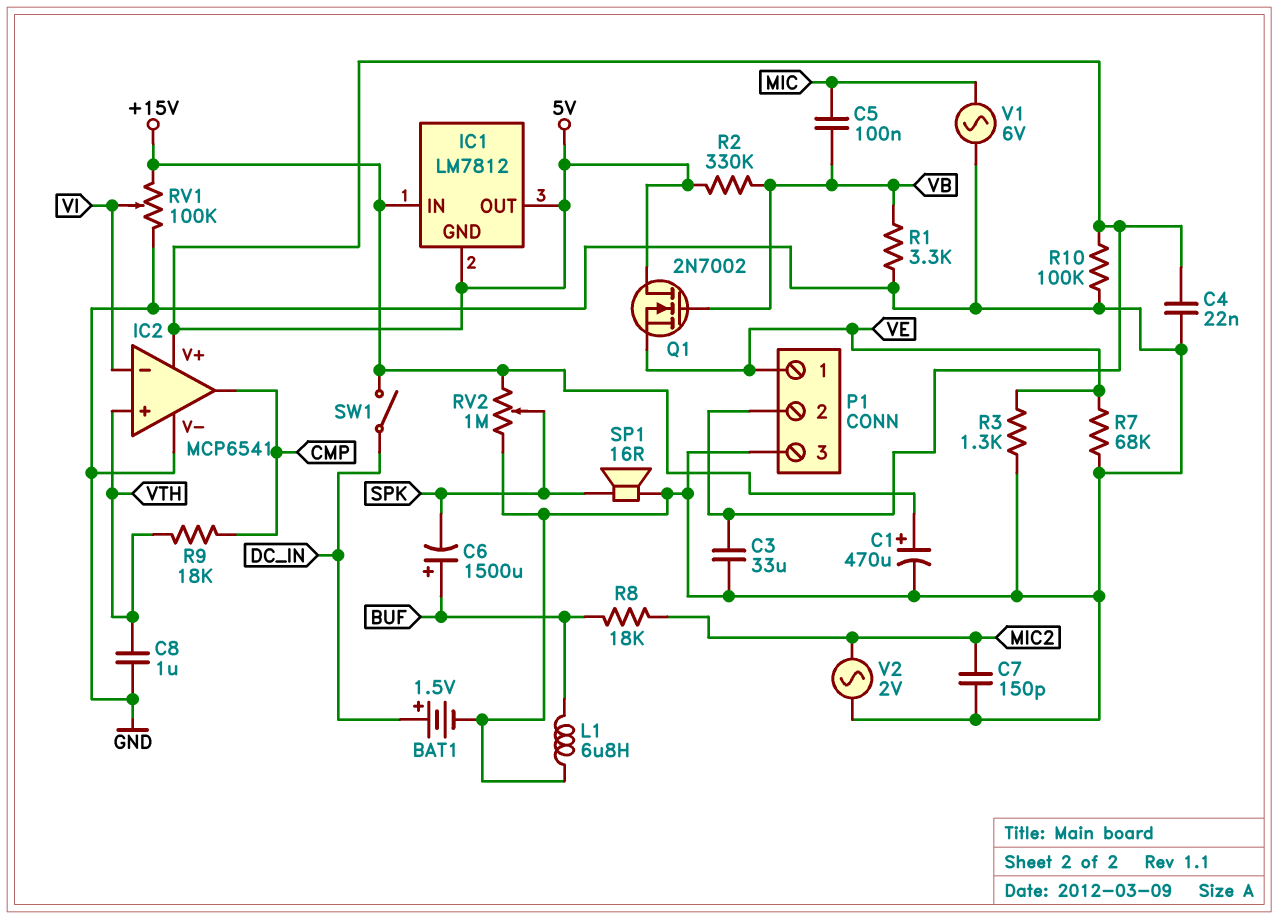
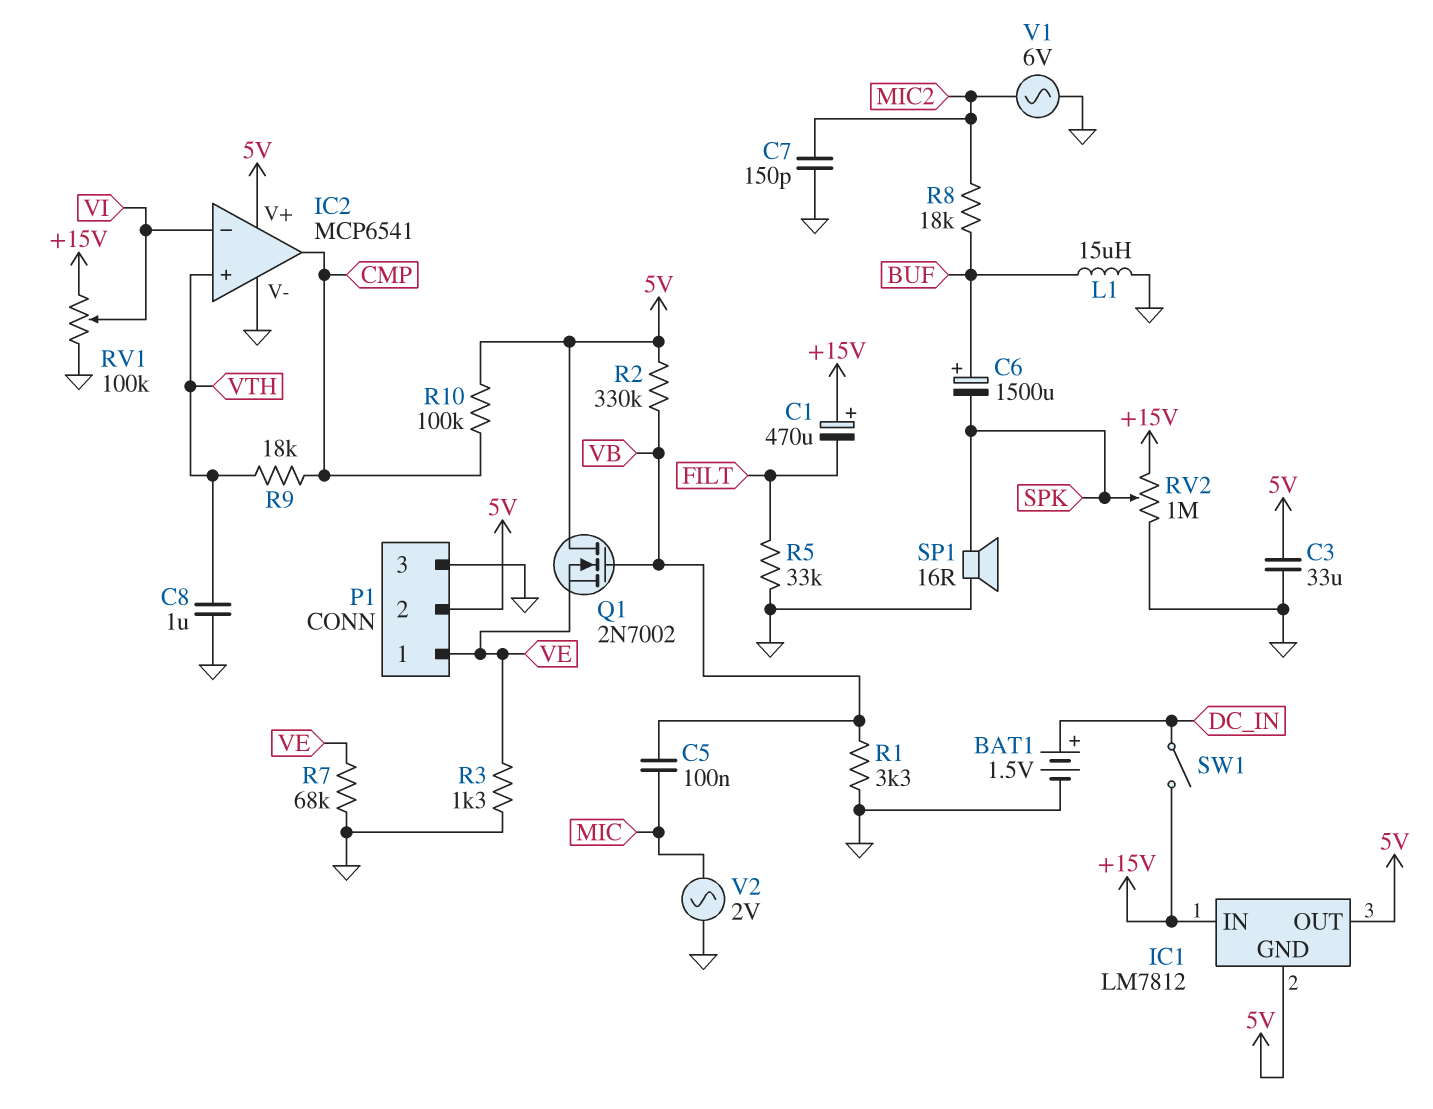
C1: 470uF (plus +15V, minus GND) -> 470uF (plus +15V, minus FILT)
C4: 22nF (5V, GND) -> none
L1: 6.8uH (BUF, GND) -> 15uH (BUF, GND)
R5: none -> 33k (FILT, GND)
R10: 100k (5V, GND) -> 100k (5V, CMP)
V1: AC 6V (GND, MIC) -> AC 6V (GND, MIC2)
V2: AC 2V (GND, MIC2) -> AC 2V (GND, MIC)

